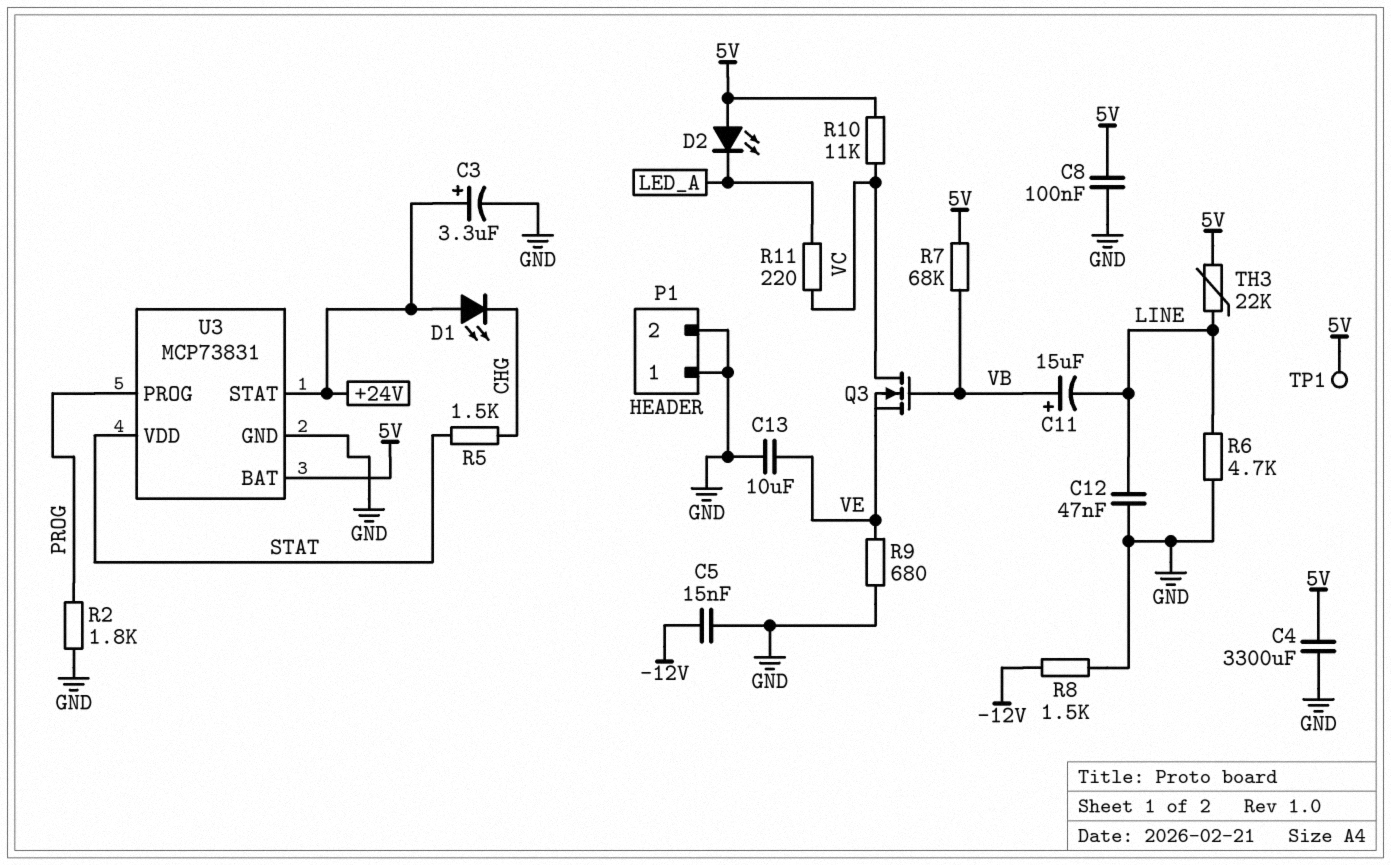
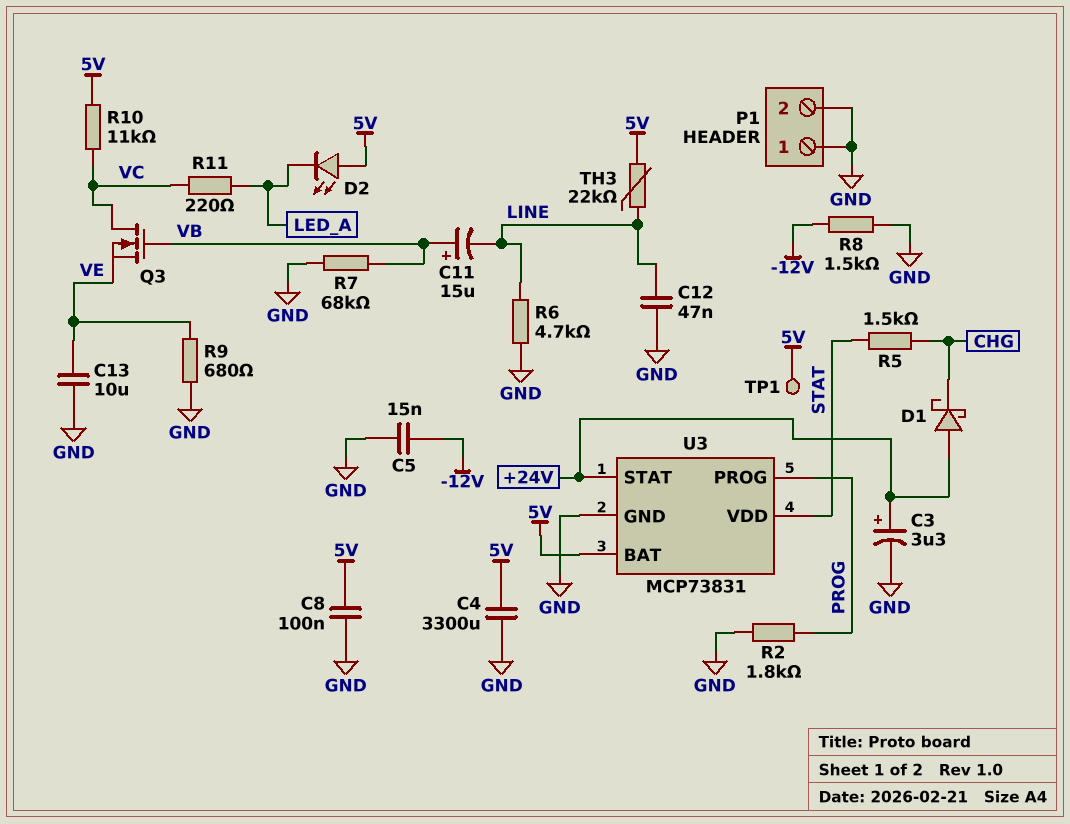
D1: LED (A +24V, K CHG) -> schottky (A +24V, K CHG)
R7: 68k (5V, VB) -> 68k (GND, VB)

